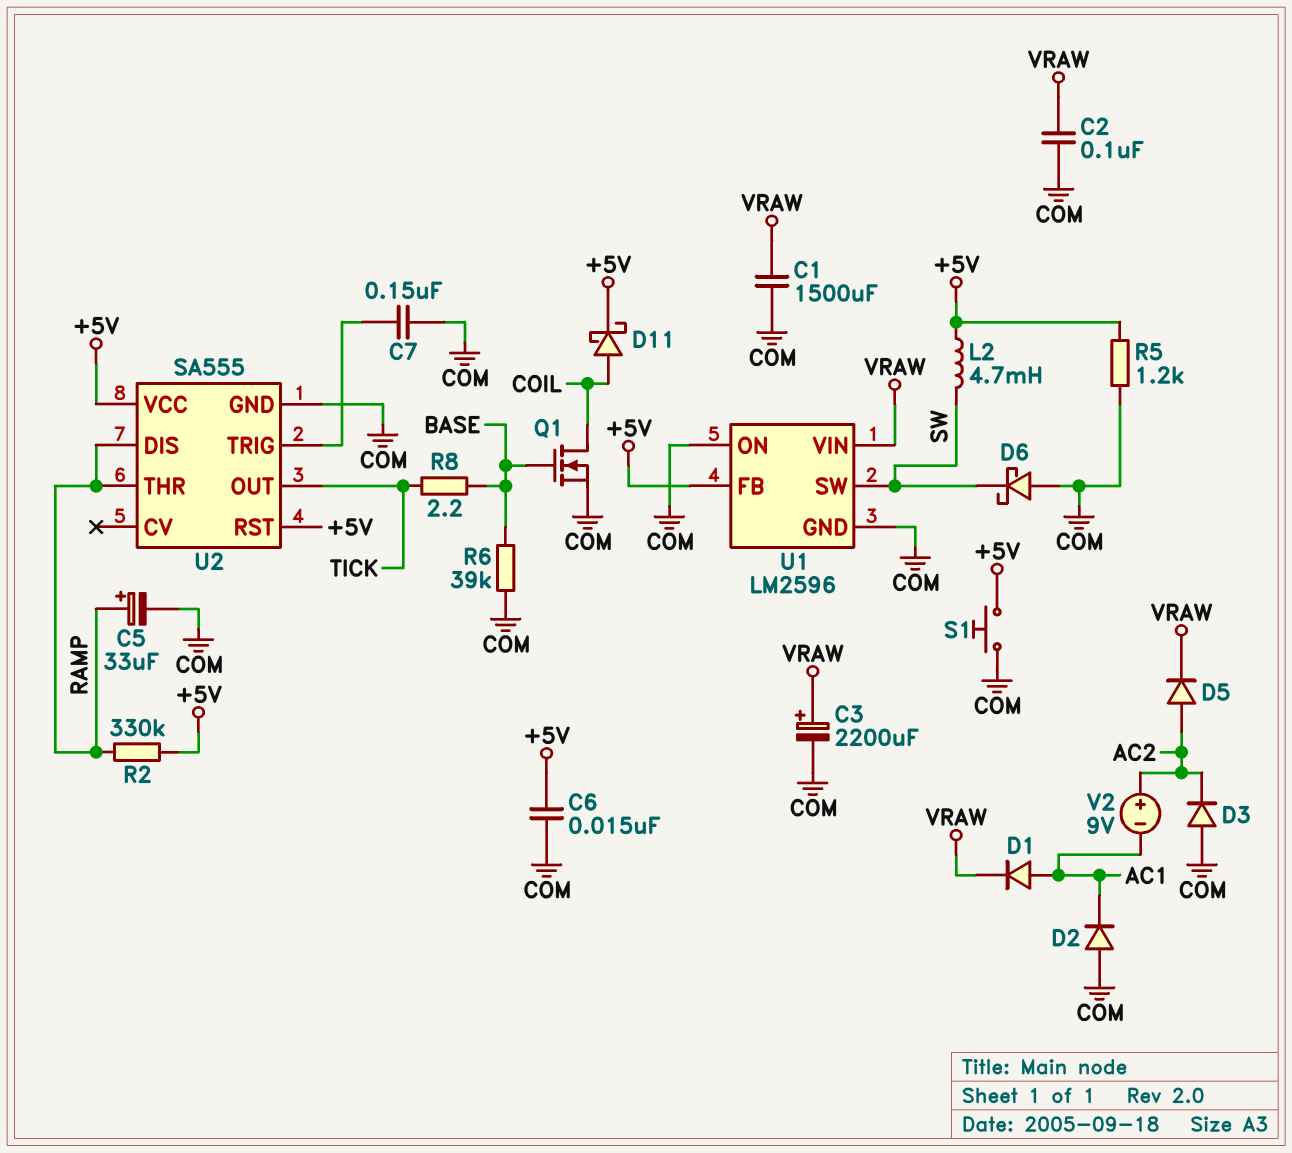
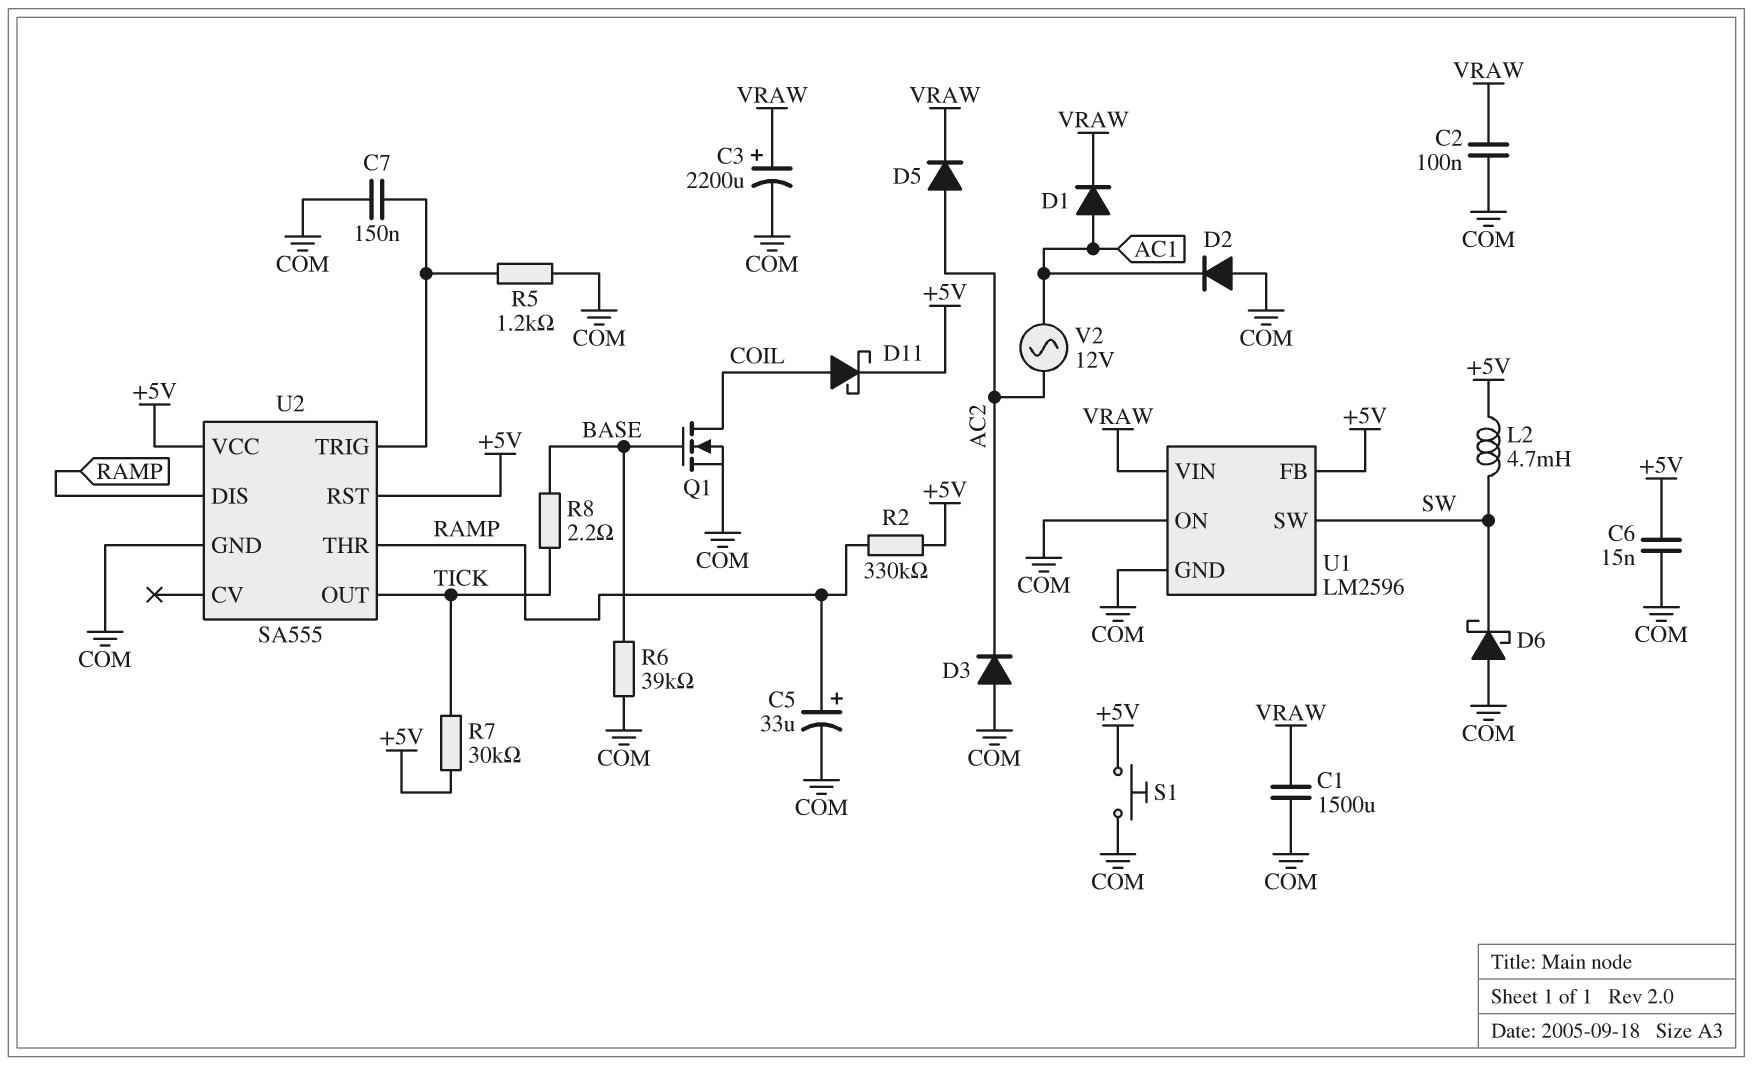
R5: 1.2k (+5V, COM) -> 1.2k (COM, U2/TRIG)
R7: none -> 30k (+5V, TICK)
V2: 9V (plus AC2, minus AC1) -> AC 12V (AC1, AC2)

